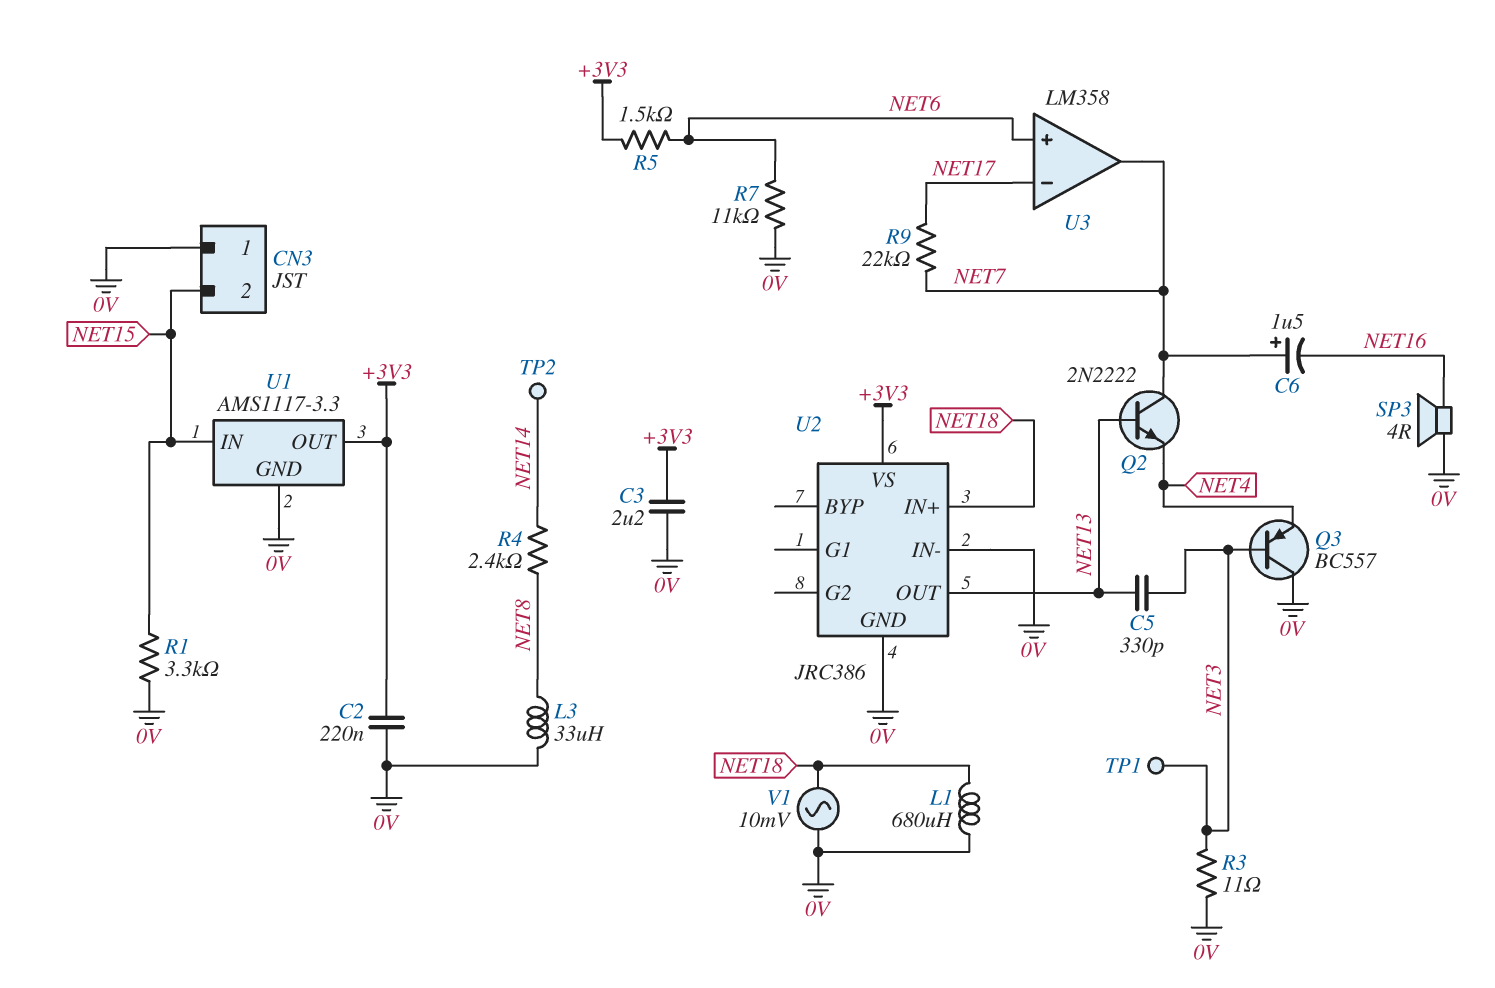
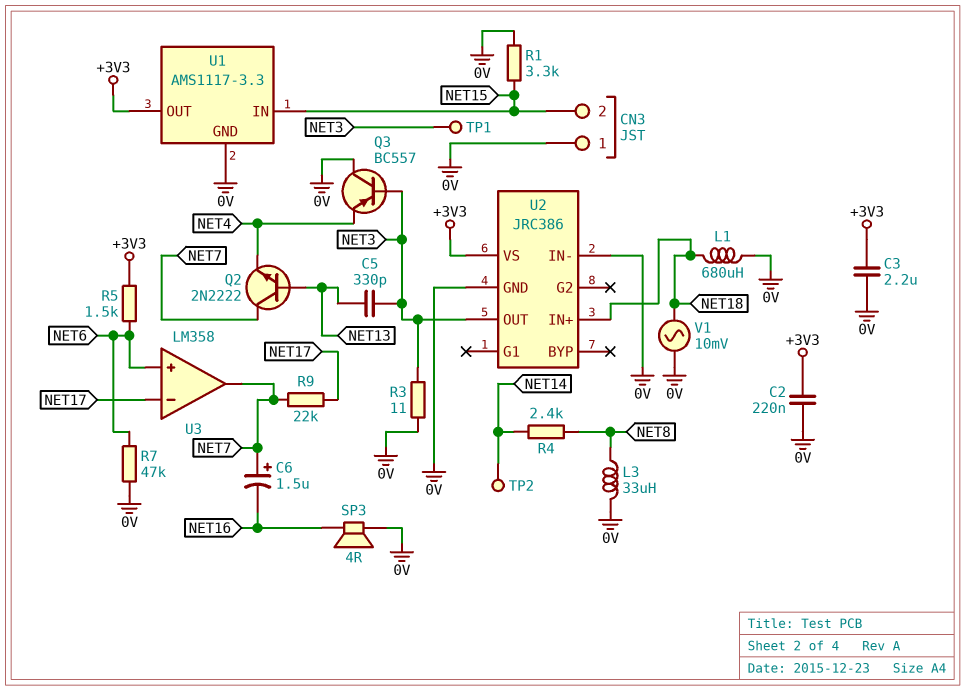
R7: 11k (0V, NET6) -> 47k (0V, NET6)
U2 pin OUT: NET13 -> NET3

